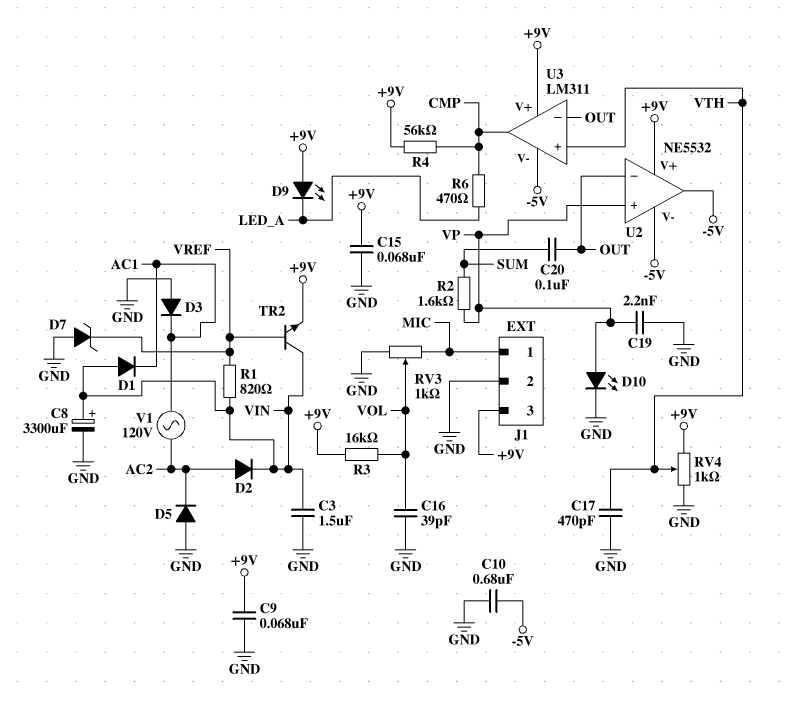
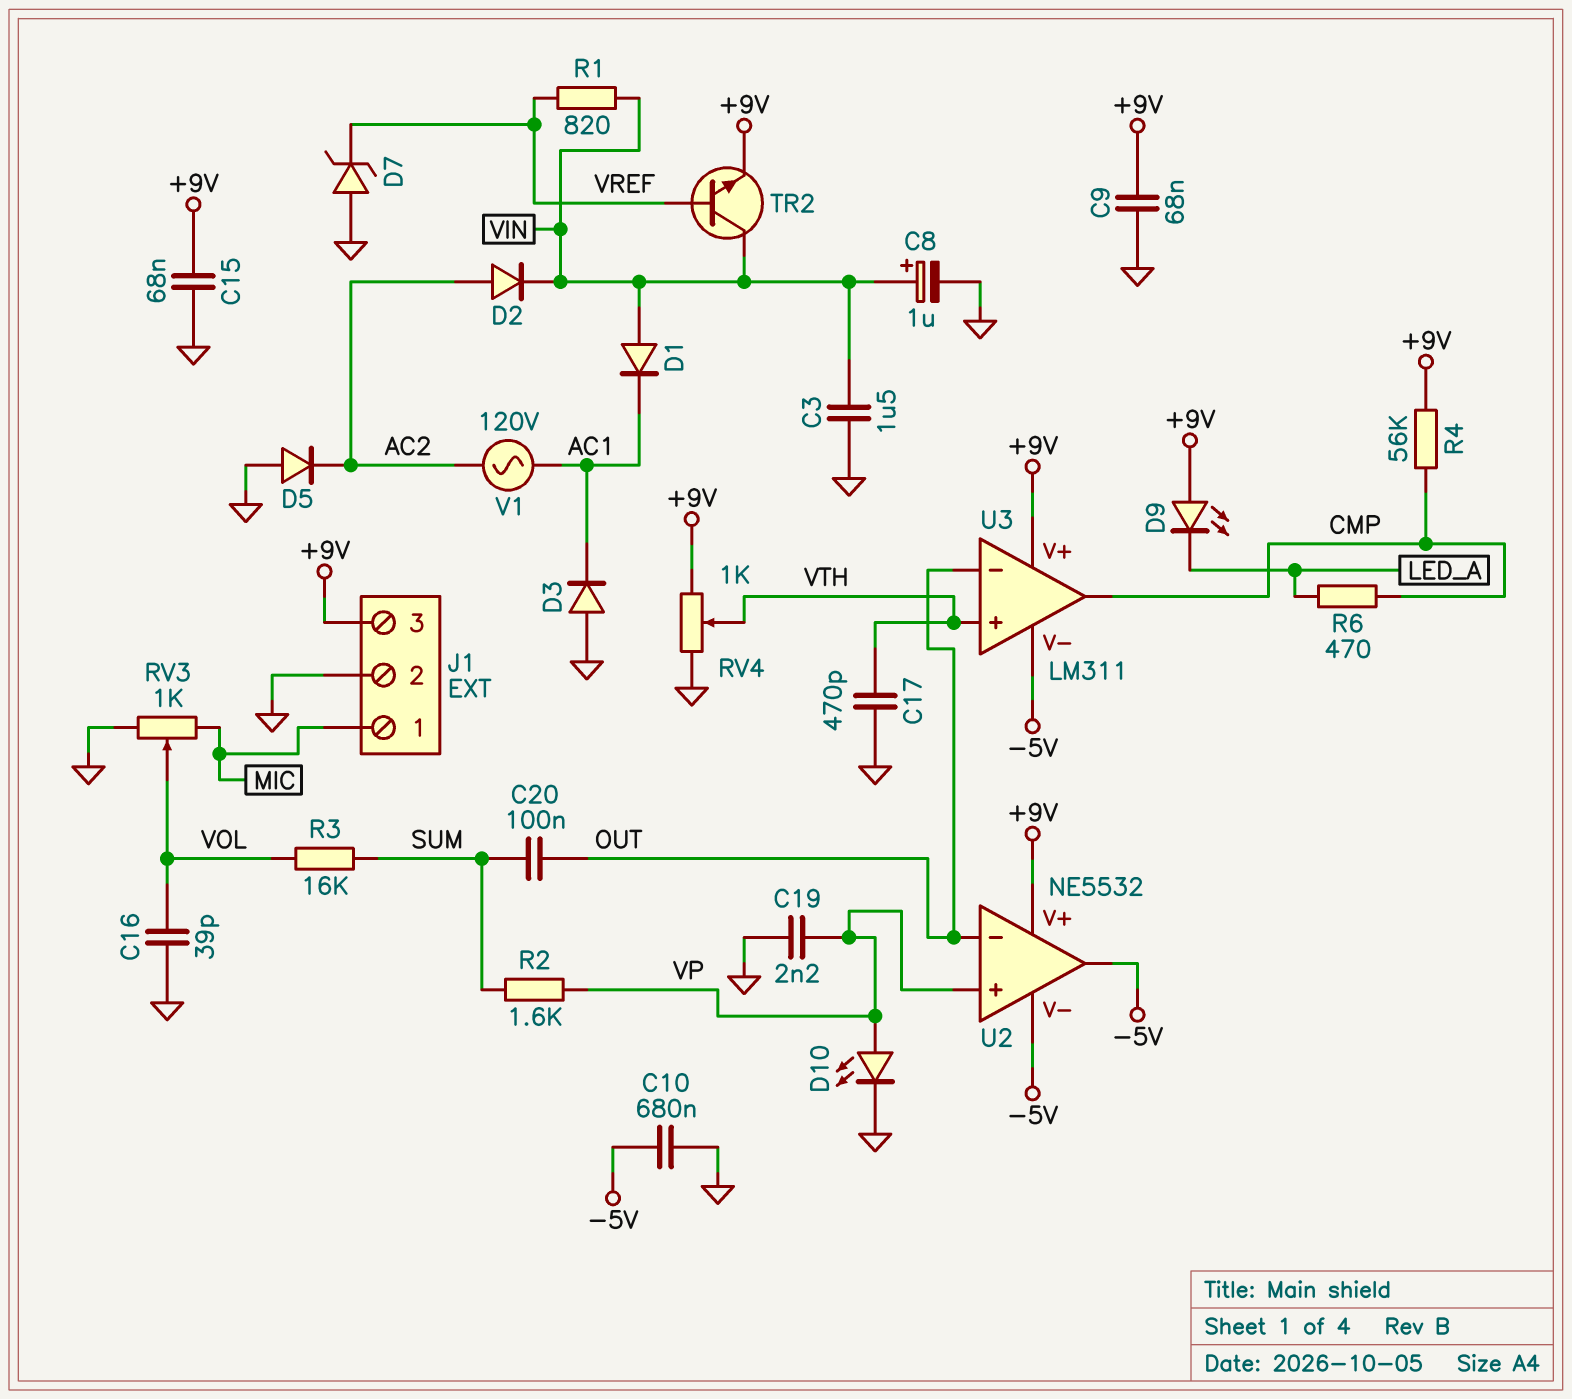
C8: 3300uF (plus VIN, minus GND) -> 1uF (plus VIN, minus GND)
R3: 16k (+9V, VOL) -> 16k (SUM, VOL)

